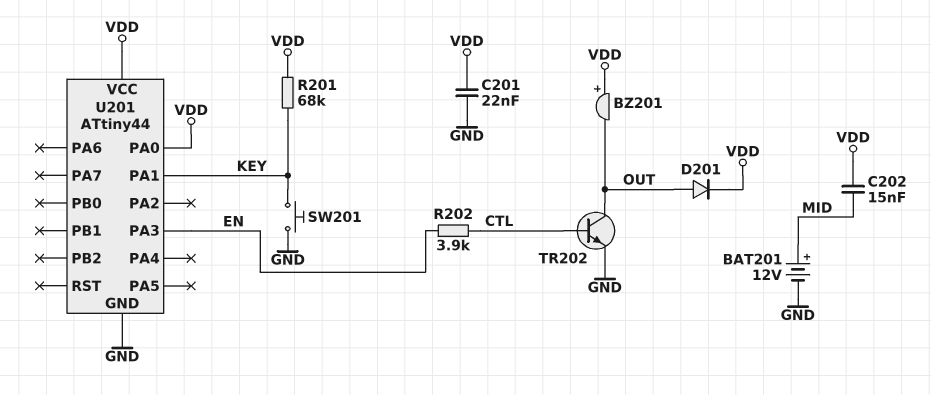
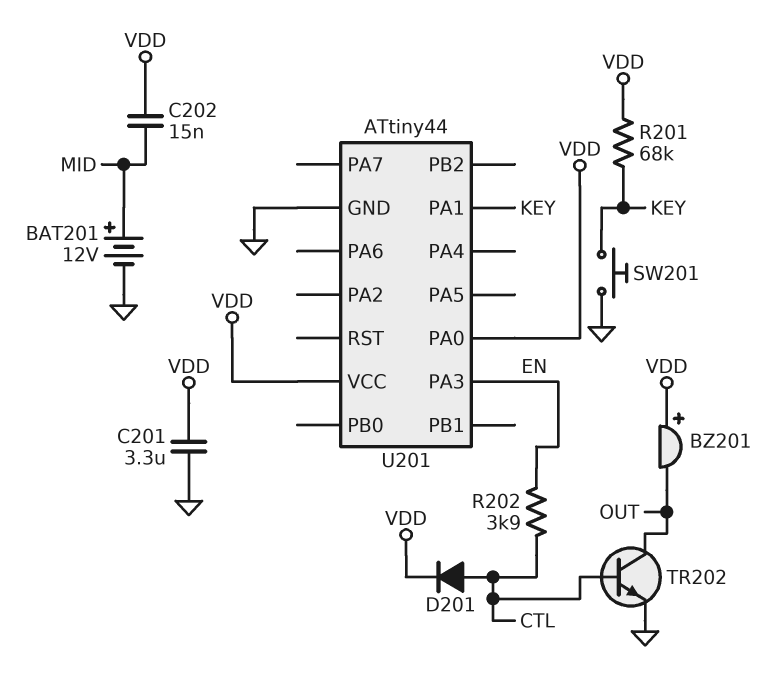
C201: 22nF (GND, VDD) -> 3.3uF (GND, VDD)
D201: diode (A OUT, K VDD) -> diode (A CTL, K VDD)

